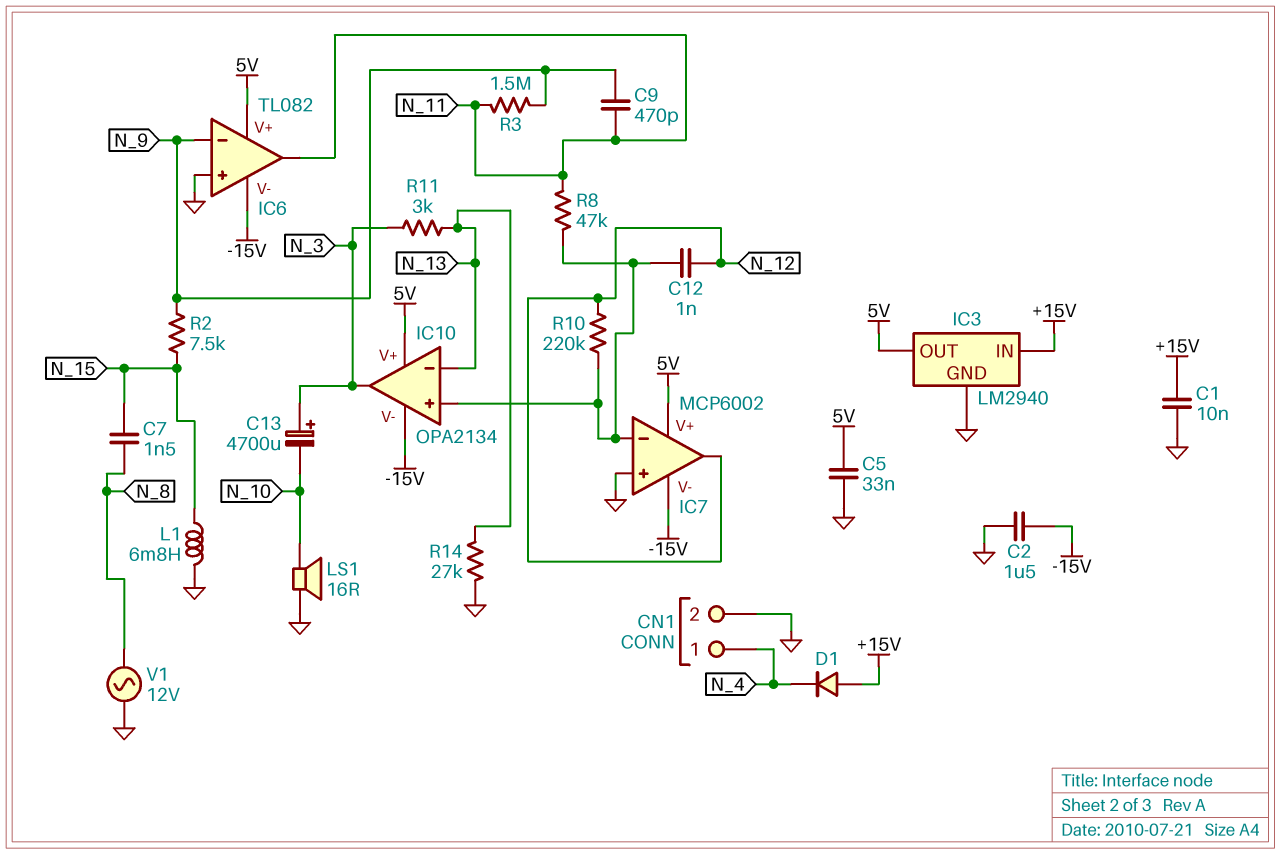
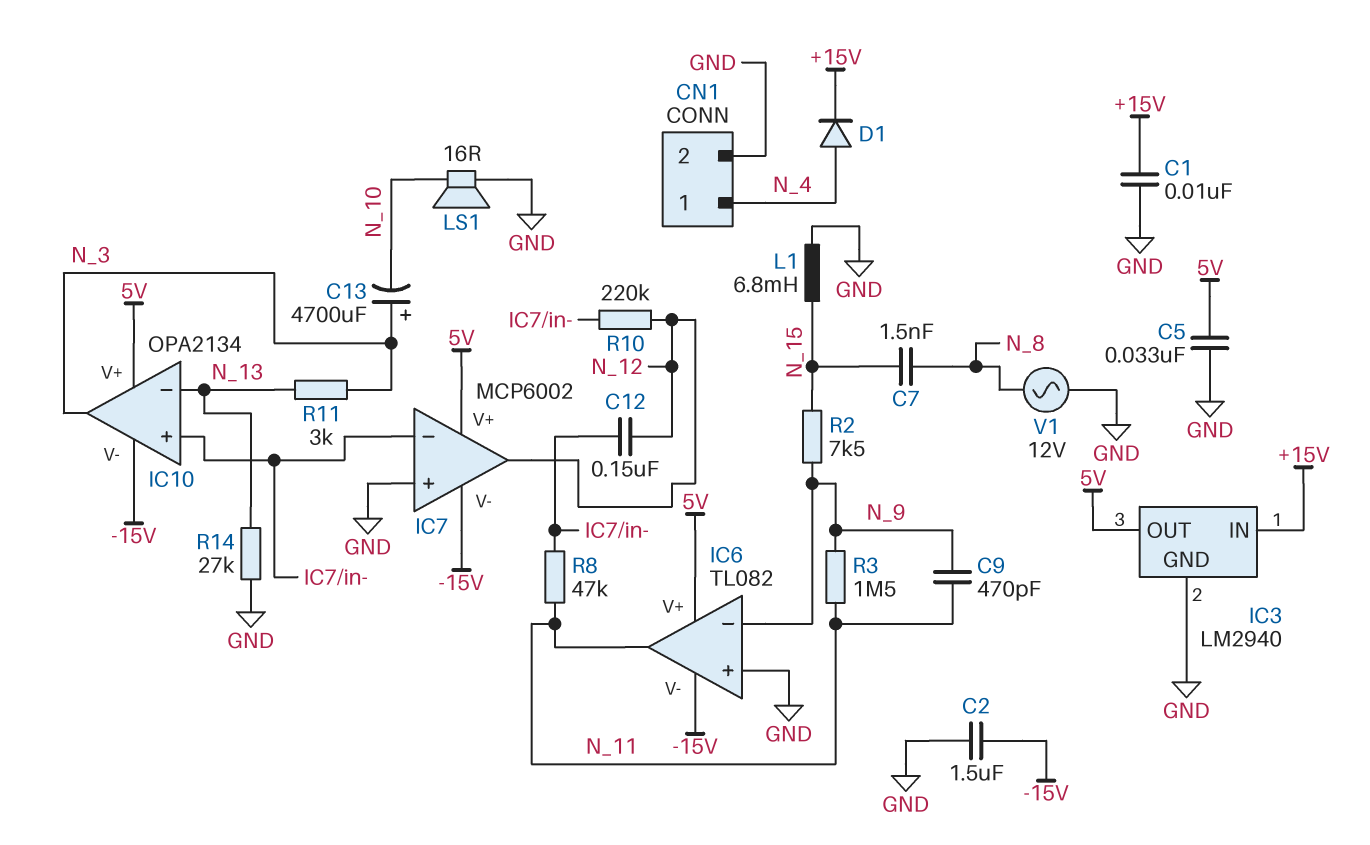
C12: 1nF (IC7/in-, N_12) -> 150nF (IC7/in-, N_12)
D1: diode (A +15V, K N_4) -> diode (A N_4, K +15V)

